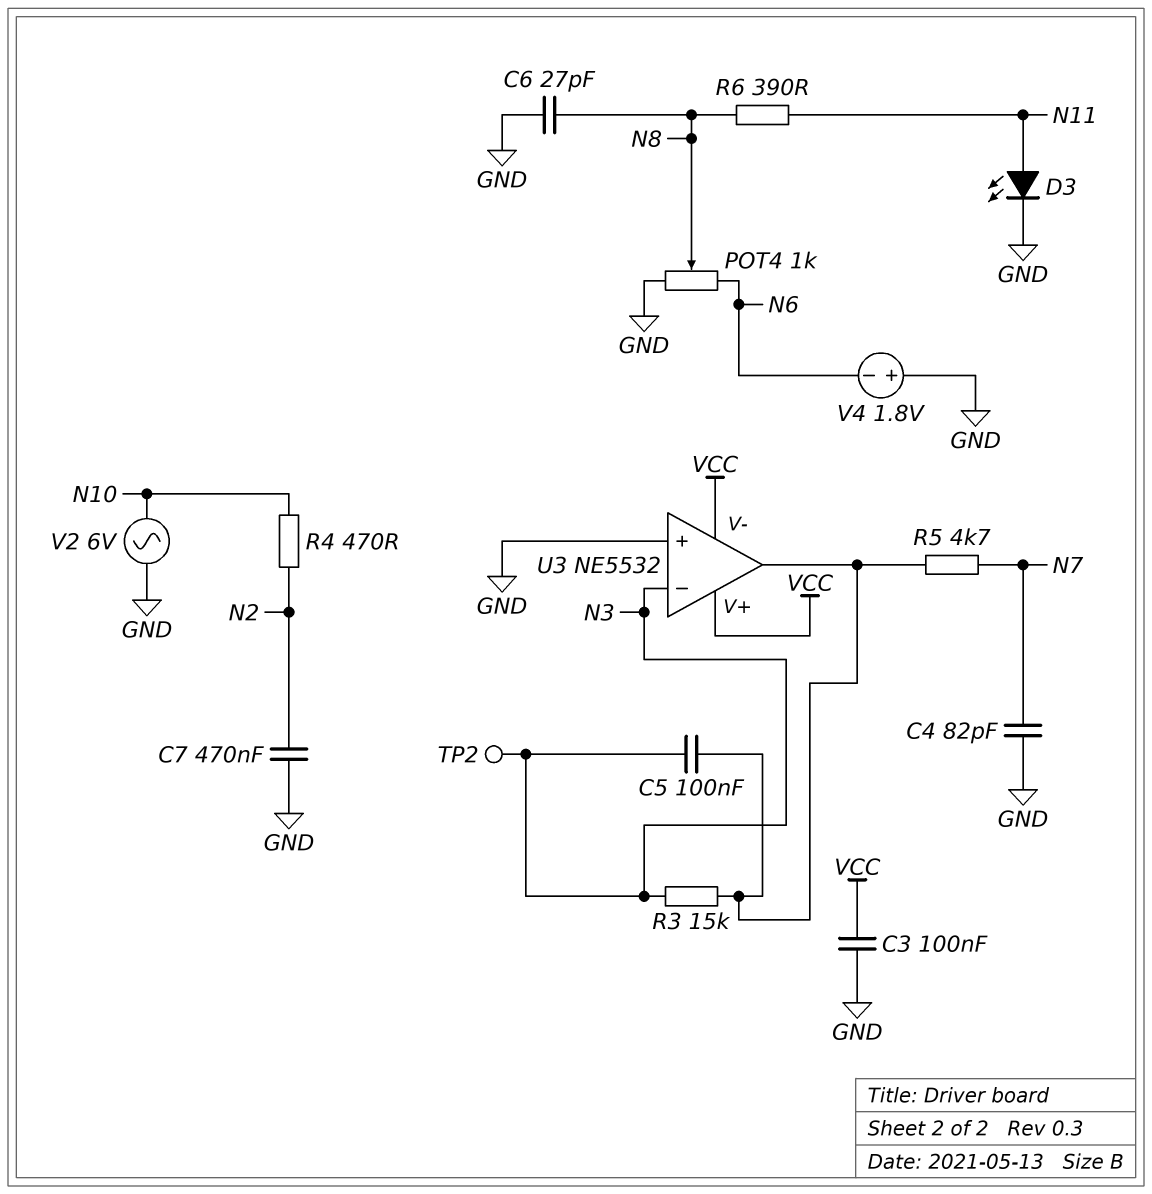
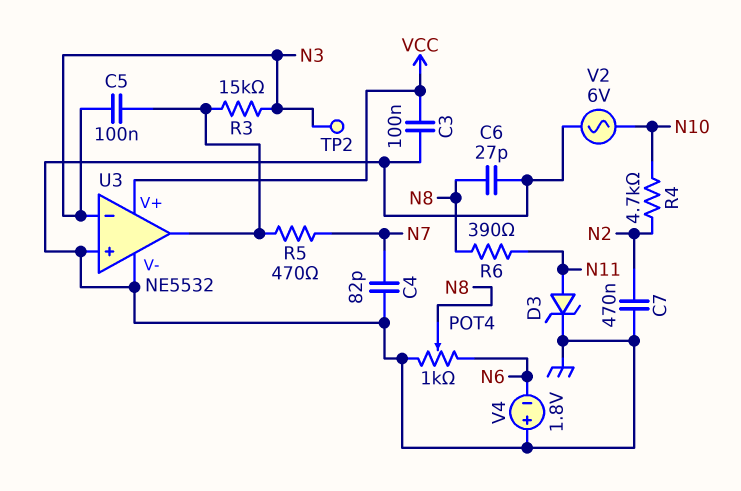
D3: LED (A N11, K GND) -> zener (A N11, K GND)
R4: 470 (N2, N10) -> 4.7k (N2, N10)
R5: 4.7k (N7, U3/out) -> 470 (N7, U3/out)
U3 pin V-: VCC -> GND

